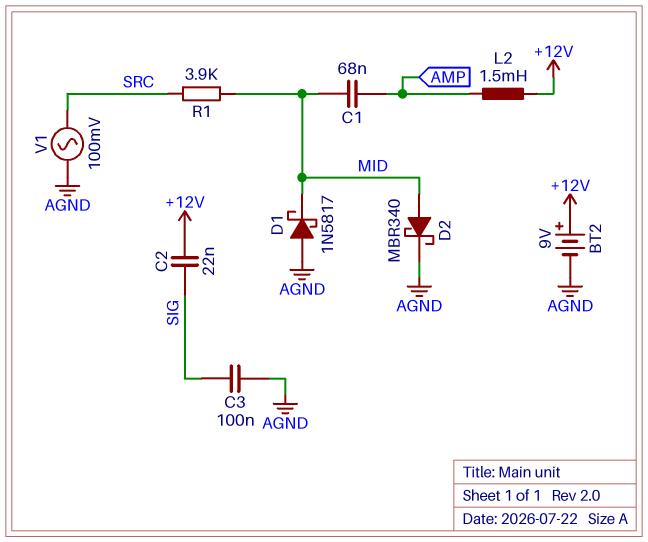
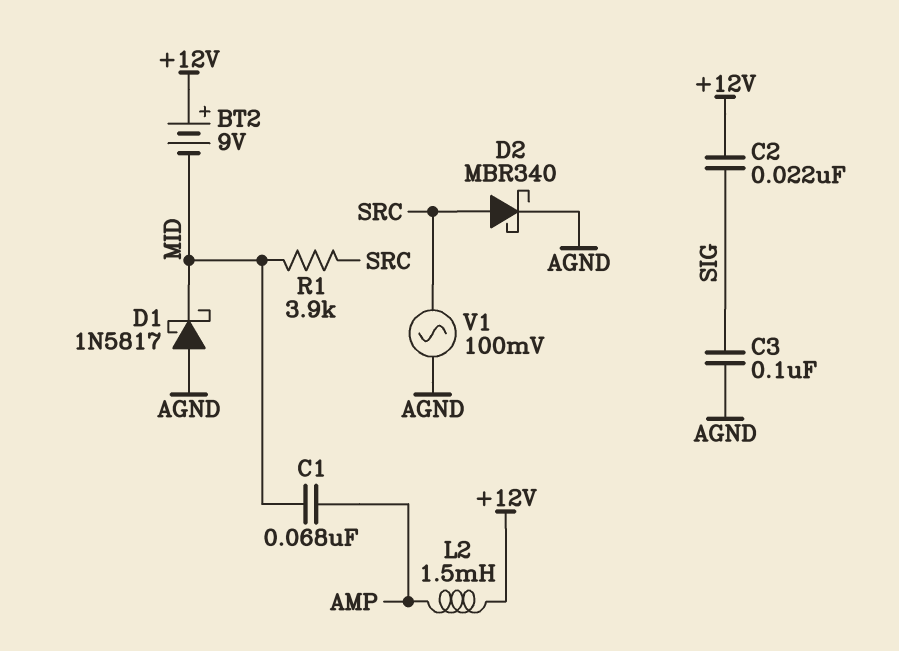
BT2: 9V (plus +12V, minus AGND) -> 9V (plus +12V, minus MID)
D2: schottky MBR340 (A MID, K AGND) -> schottky MBR340 (A SRC, K AGND)

